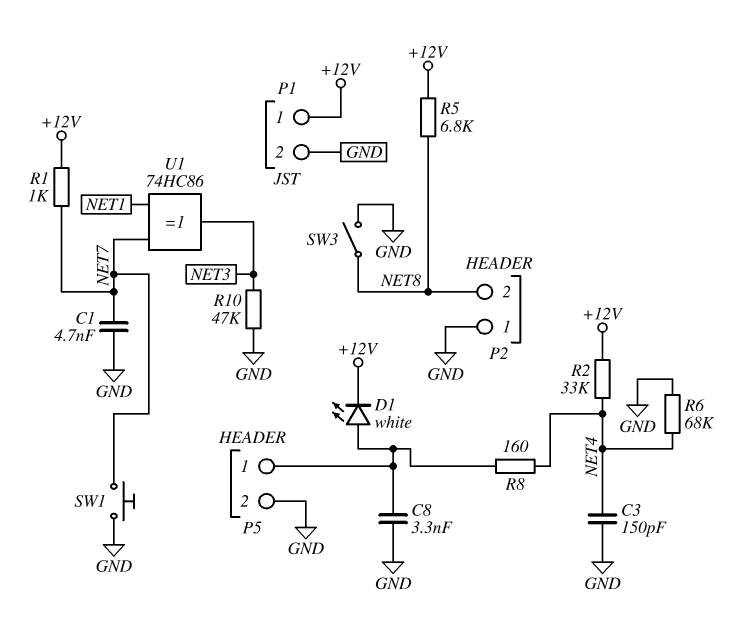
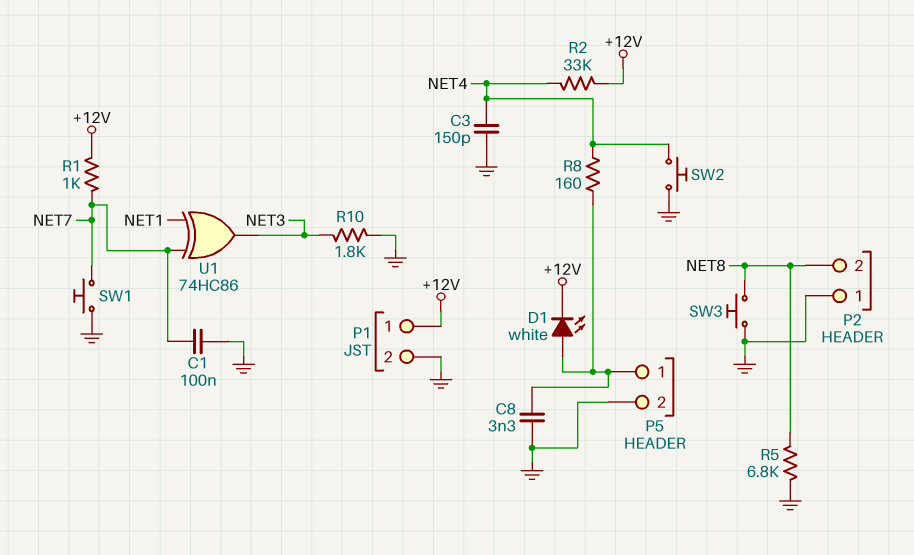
C1: 4.7nF (GND, NET7) -> 100nF (GND, NET7)
R5: 6.8k (+12V, NET8) -> 6.8k (GND, NET8)
R6: 68k (GND, NET4) -> none
R10: 47k (GND, NET3) -> 1.8k (GND, NET3)
SW2: none -> button (GND, NET4)
SW3: switch (GND, NET8) -> button (GND, NET8)

